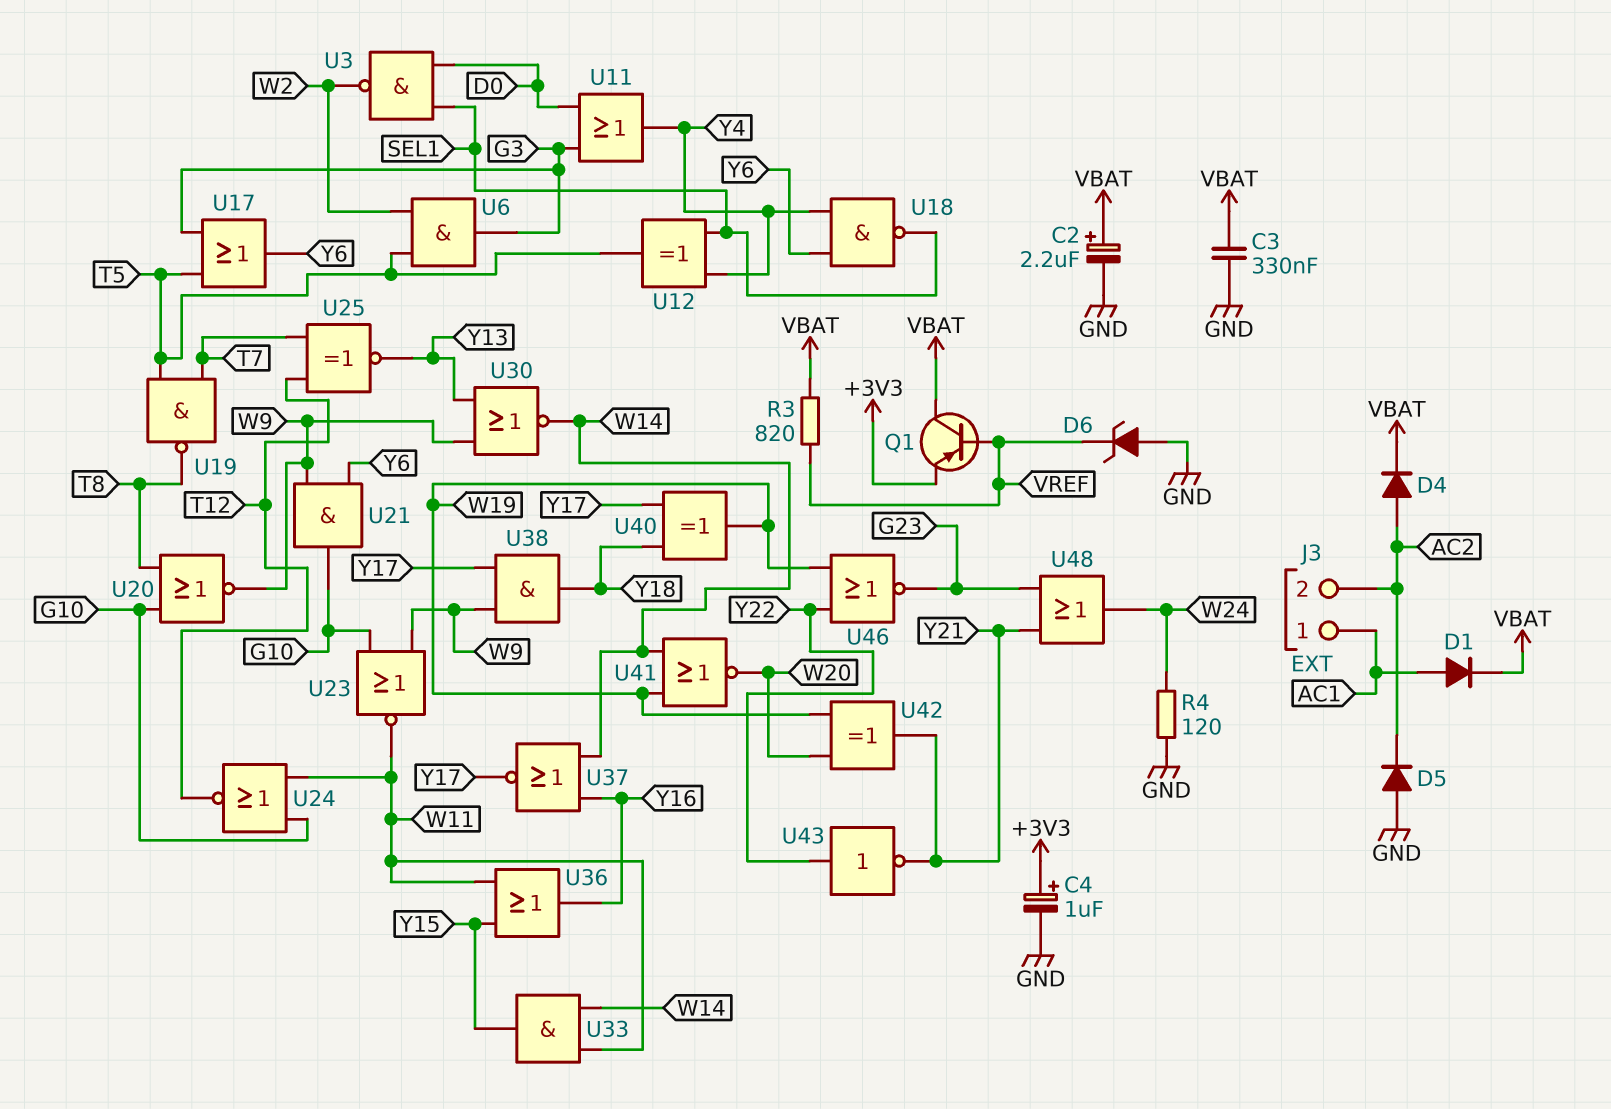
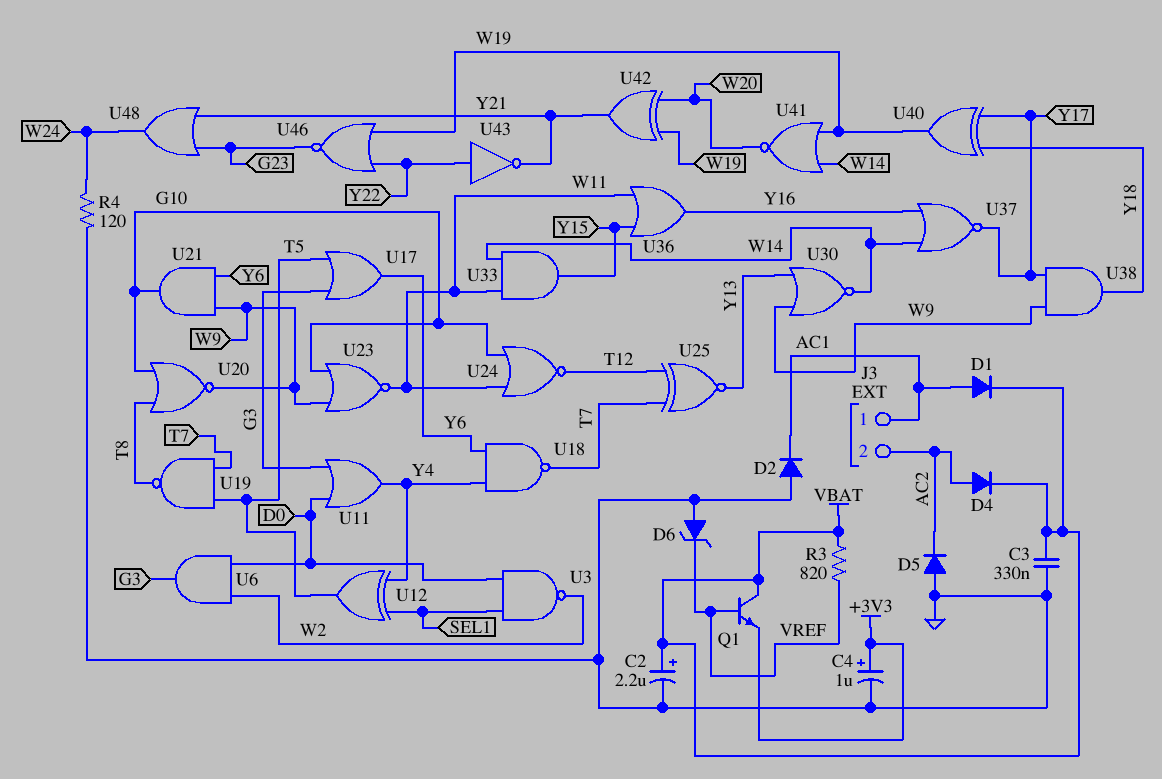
D2: none -> diode (A GND, K AC1)
Q1: PNP (B VREF, C VBAT, E +3V3) -> NPN (B VREF, C VBAT, E +3V3)
U6: AND (in T5, in W2, out G3) -> AND (in D0, in W2, out G3)
U18: NAND (in Y4, in Y6, out SEL1) -> NAND (in Y4, in Y6, out T7)

